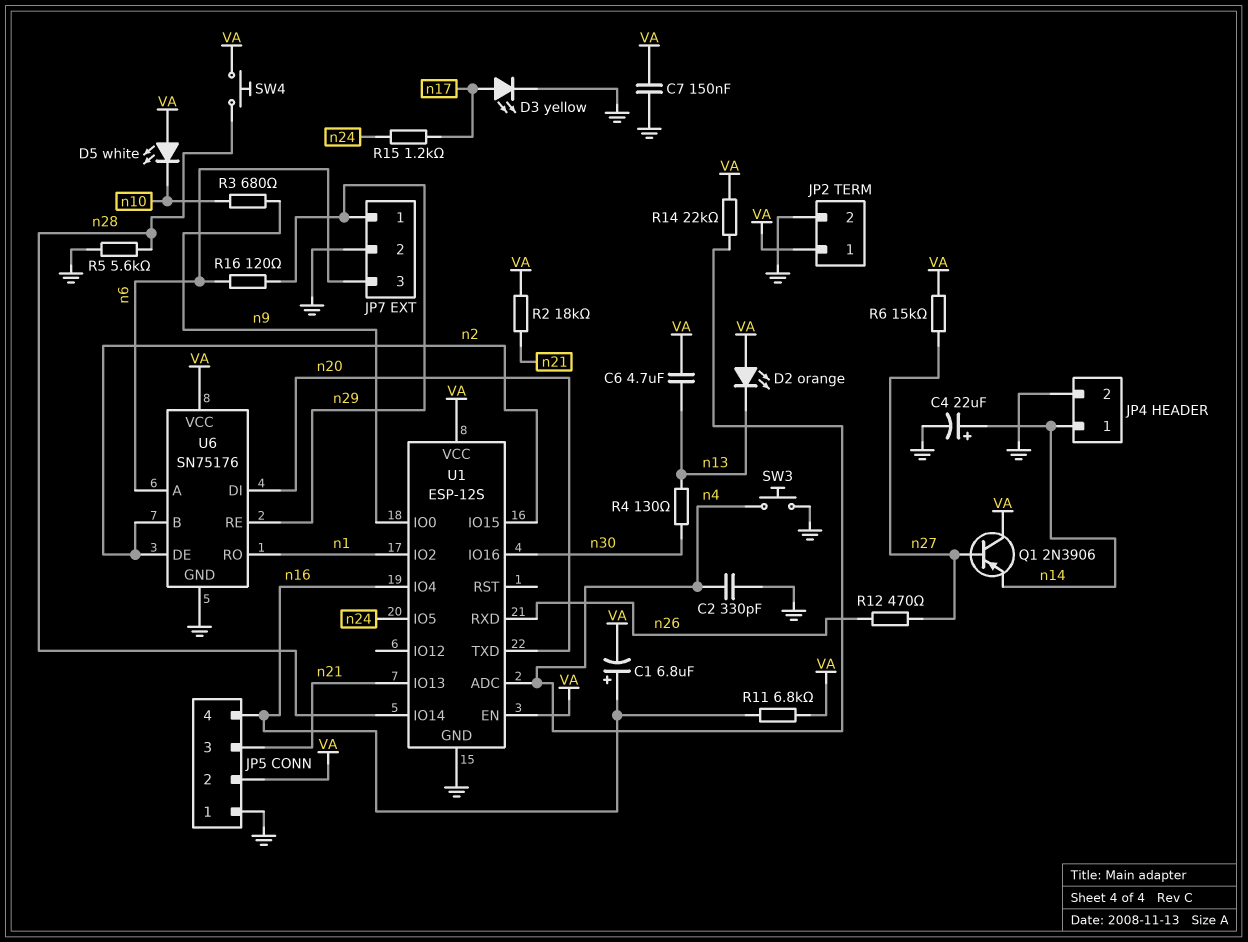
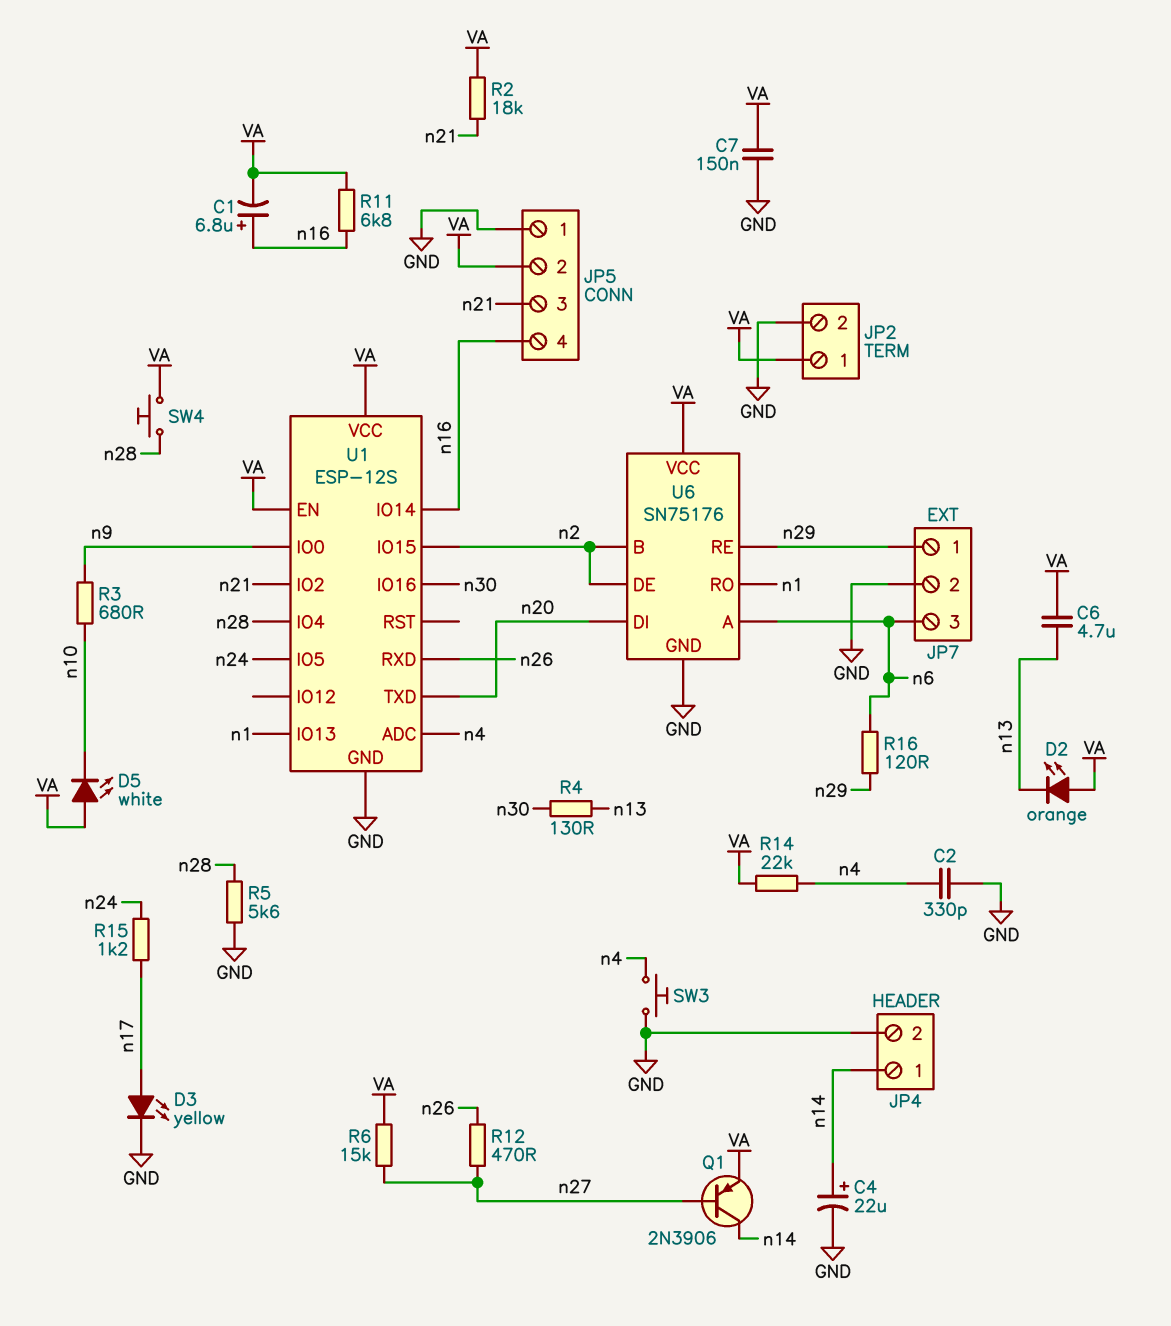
Q1: PNP 2N3906 (B n27, C VA, E n14) -> PNP 2N3906 (B n27, C n14, E VA)
U1 pin IO2: n1 -> n21
U1 pin IO4: n16 -> n28
U1 pin IO13: n21 -> n1
U1 pin IO14: n28 -> n16

